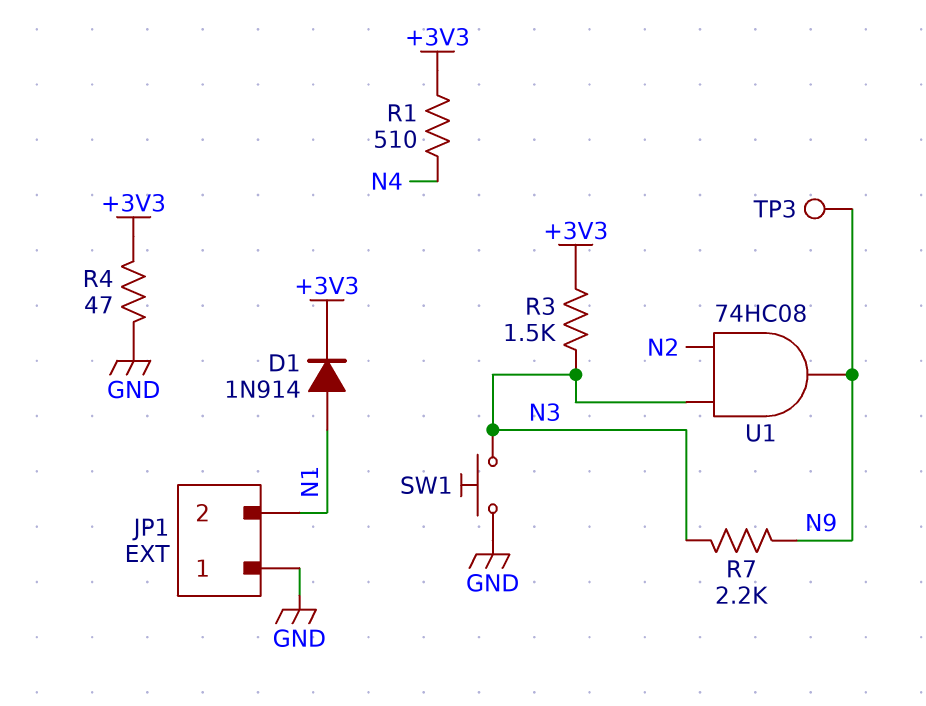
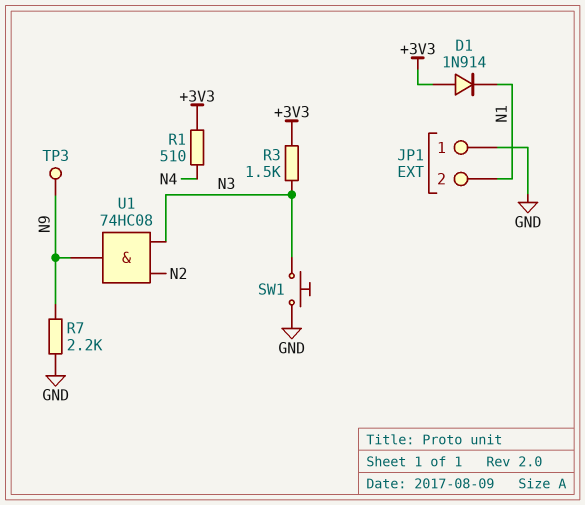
D1: diode 1N914 (A N1, K +3V3) -> diode 1N914 (A +3V3, K N1)
R4: 47 (+3V3, GND) -> none
R7: 2.2k (N3, N9) -> 2.2k (GND, N9)

